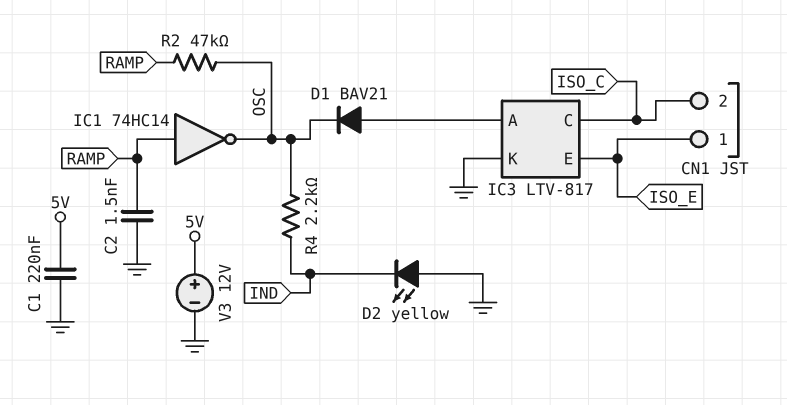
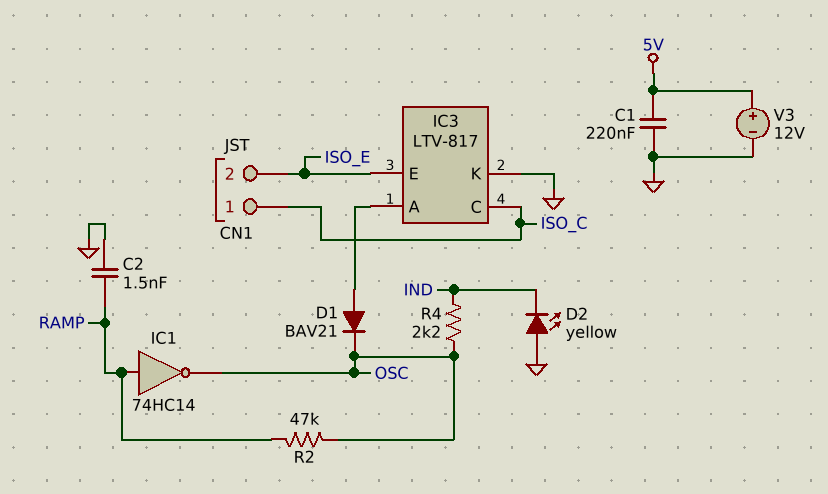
CN1 pin 1: ISO_E -> ISO_C
CN1 pin 2: ISO_C -> ISO_E

